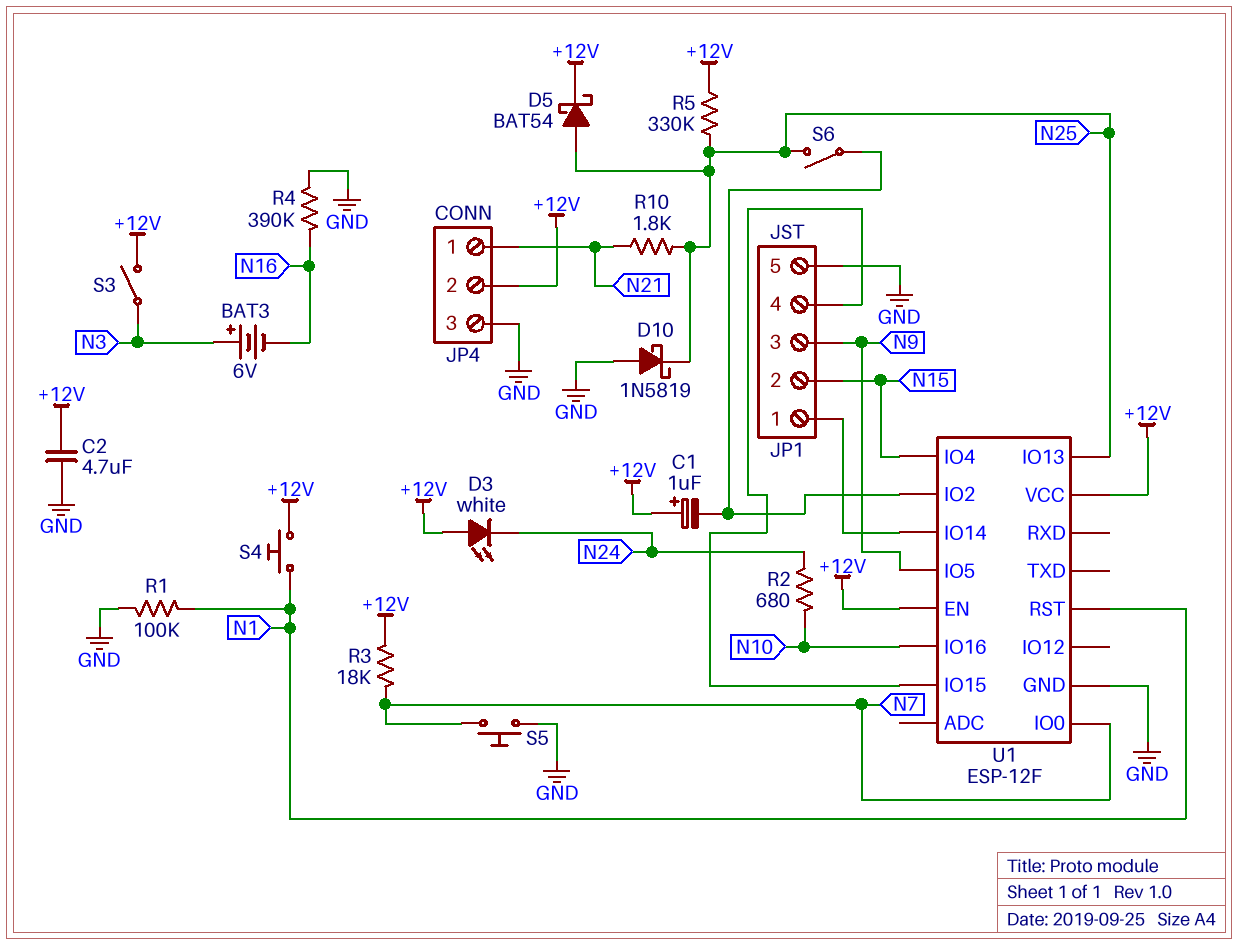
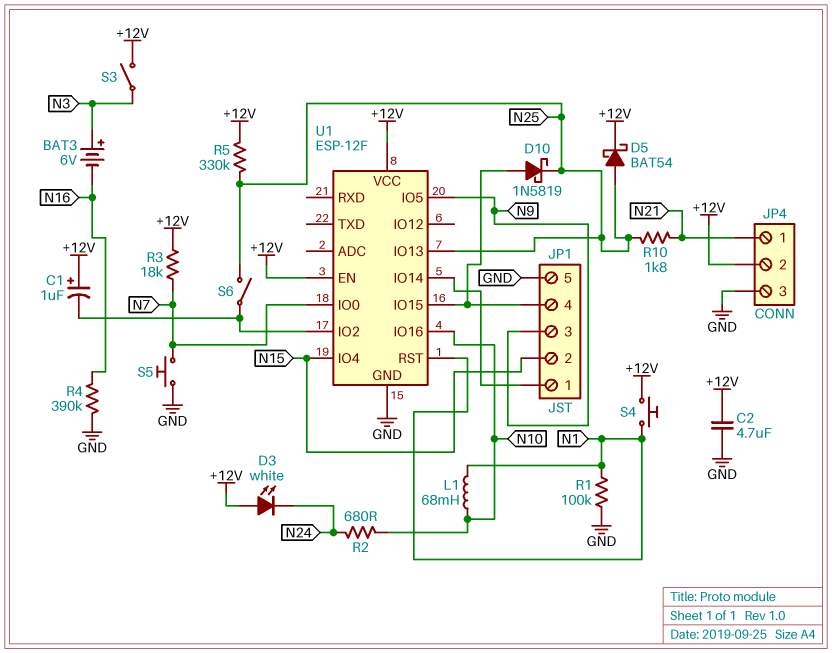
D10: schottky 1N5819 (A GND, K N25) -> schottky 1N5819 (A JP1/4, K N25)
L1: none -> 68mH (N1, N10)

